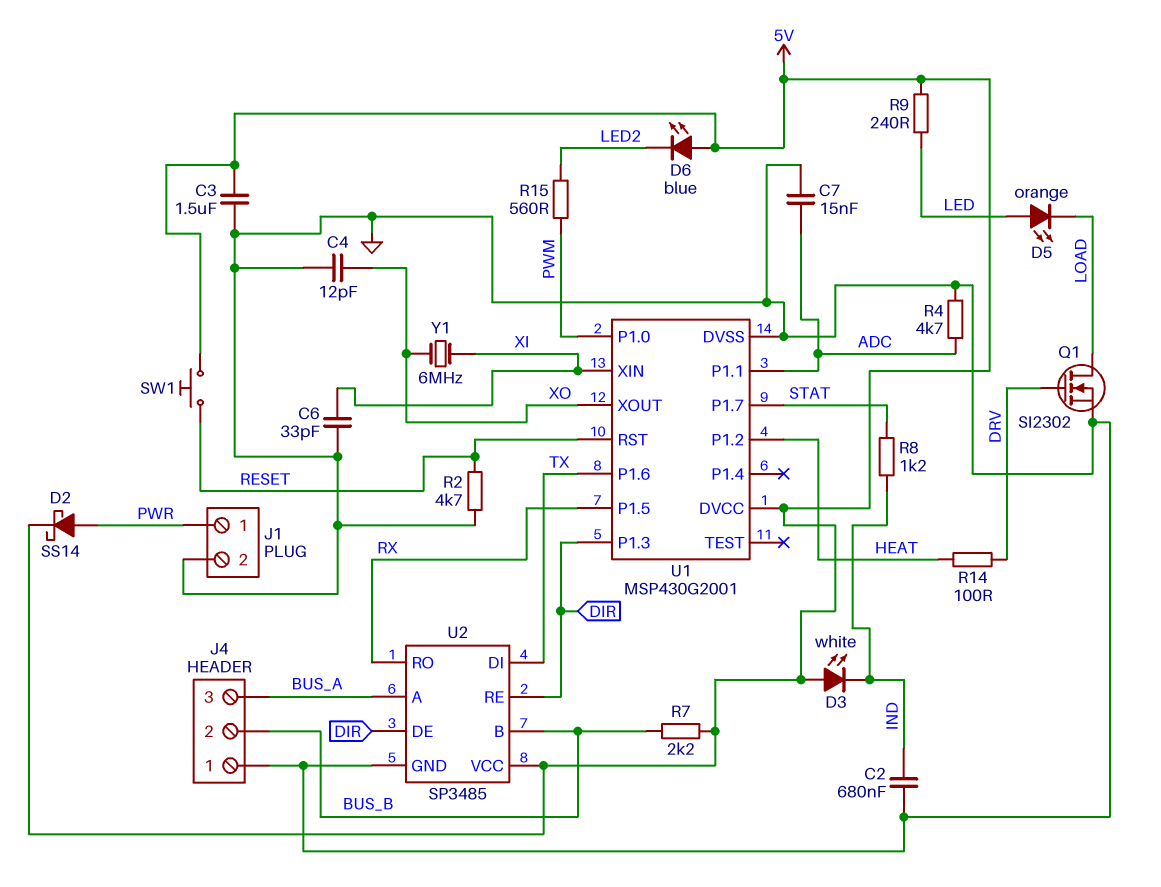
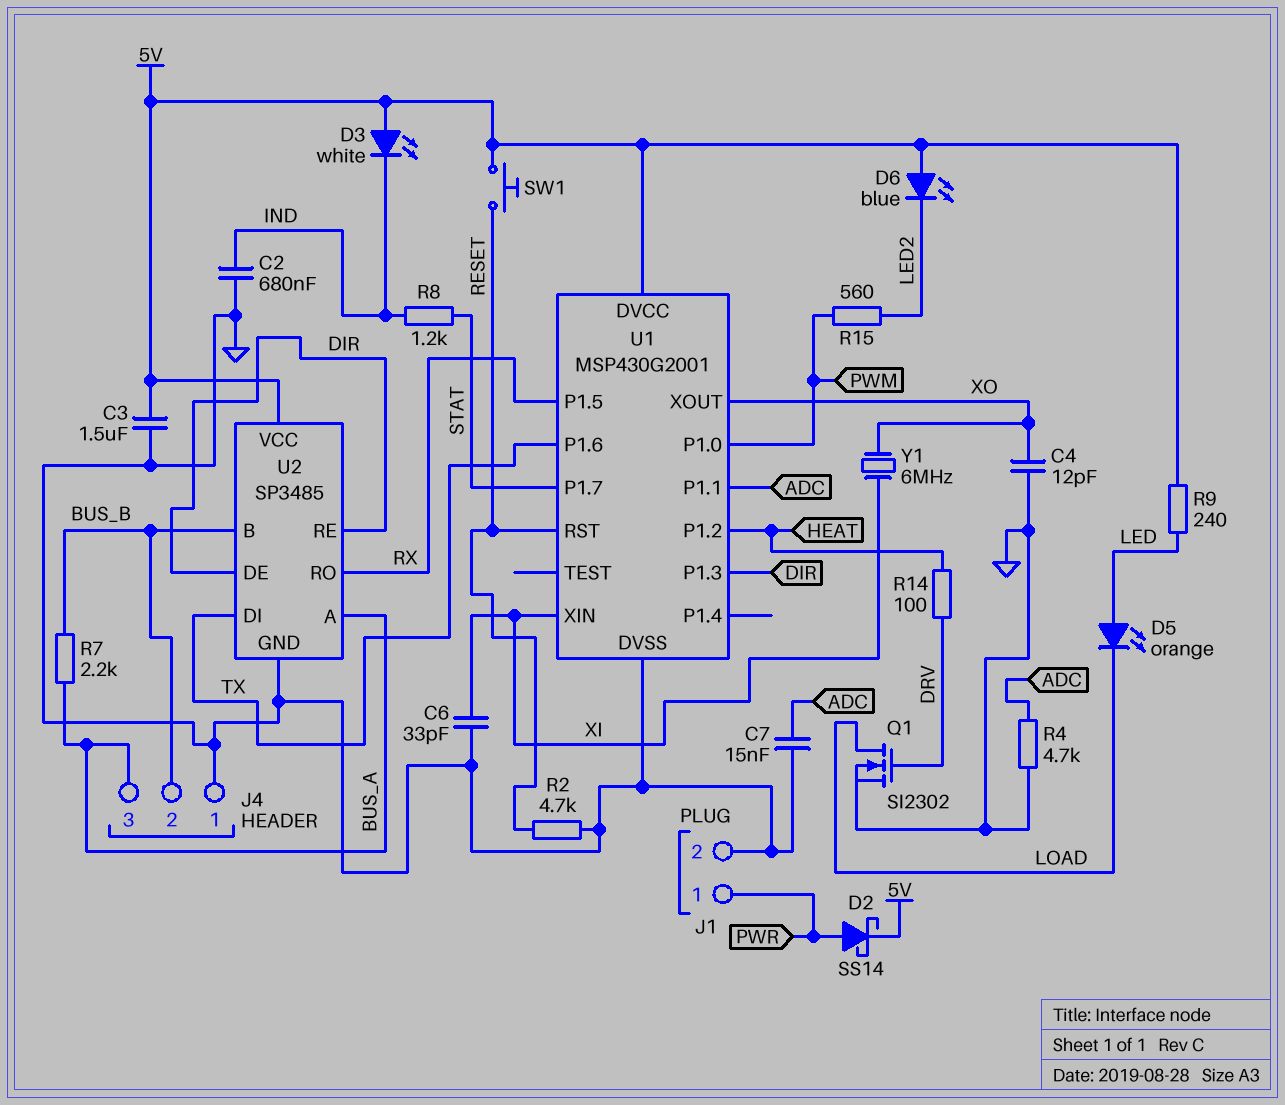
R7: 2.2k (5V, BUS_B) -> 2.2k (BUS_A, BUS_B)

